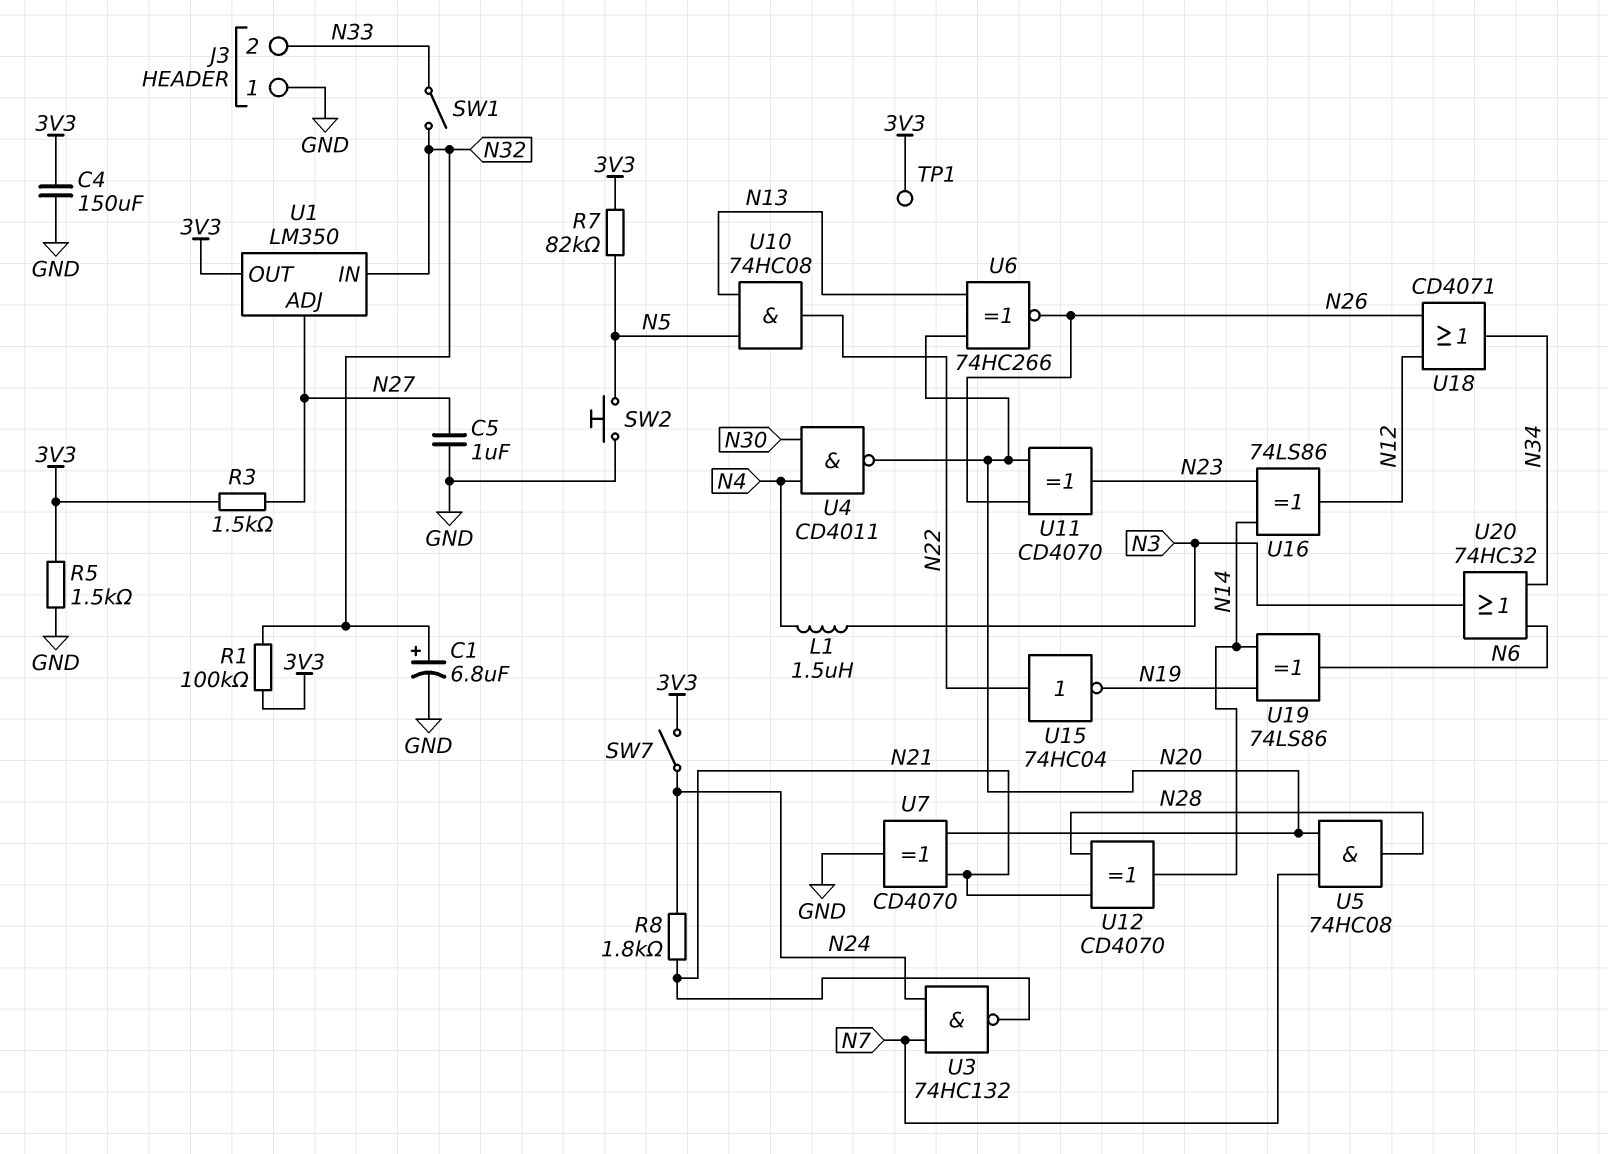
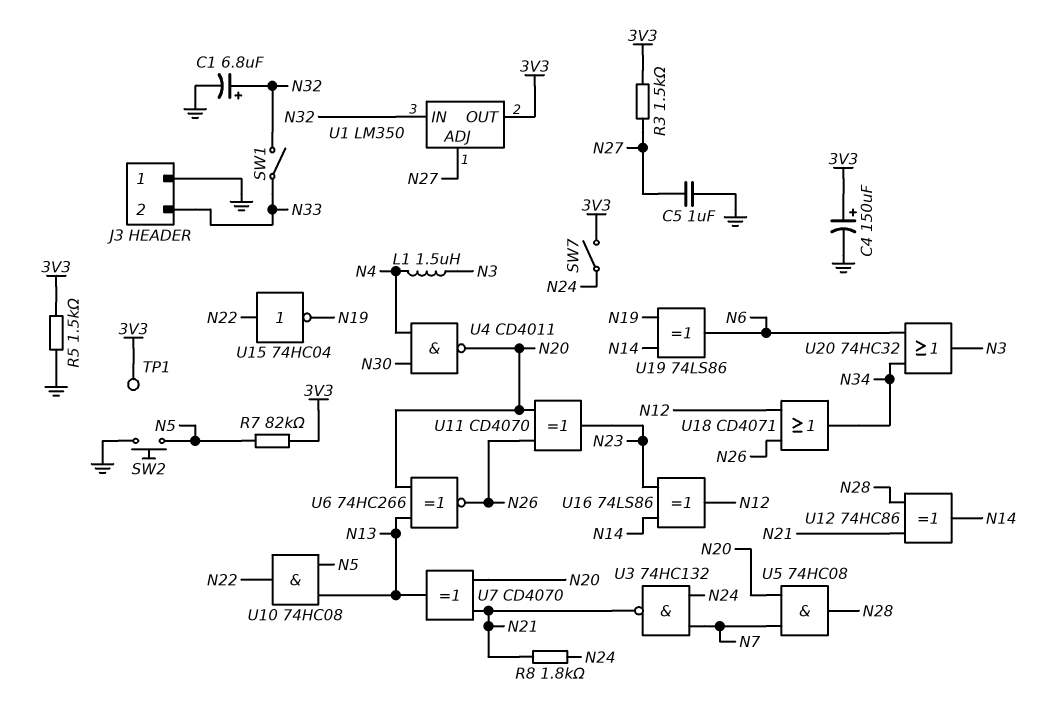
C4: 150uF (3V3, GND) -> 150uF (plus 3V3, minus GND)
R1: 100k (3V3, N32) -> none
U7: XOR CD4070 (in N20, in N21, out GND) -> XOR CD4070 (in N20, in N21, out N13)
U12: XOR CD4070 (in N21, in N28, out N14) -> XOR 74HC86 (in N21, in N28, out N14)

